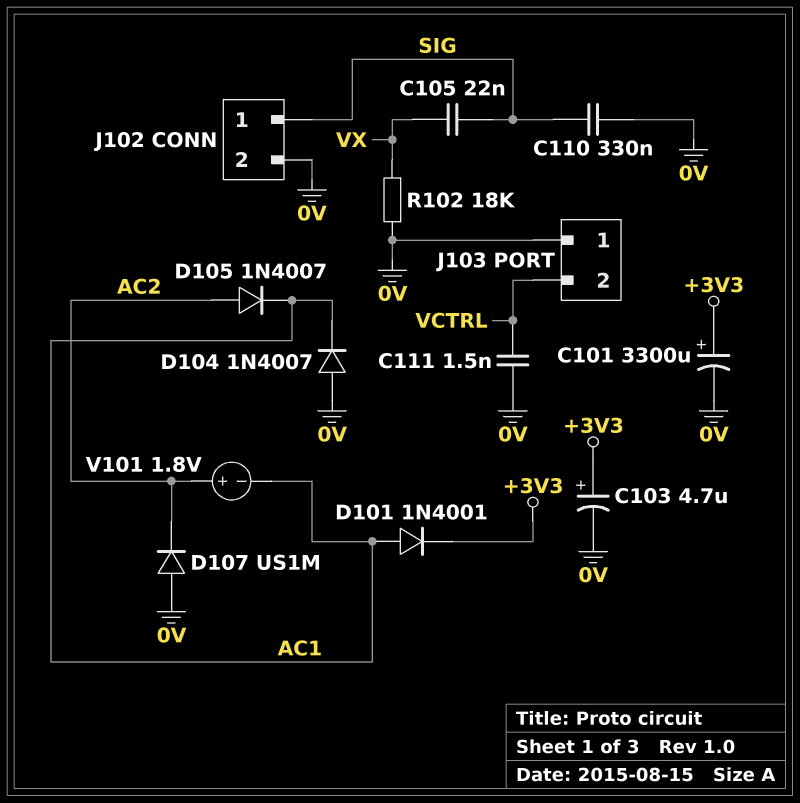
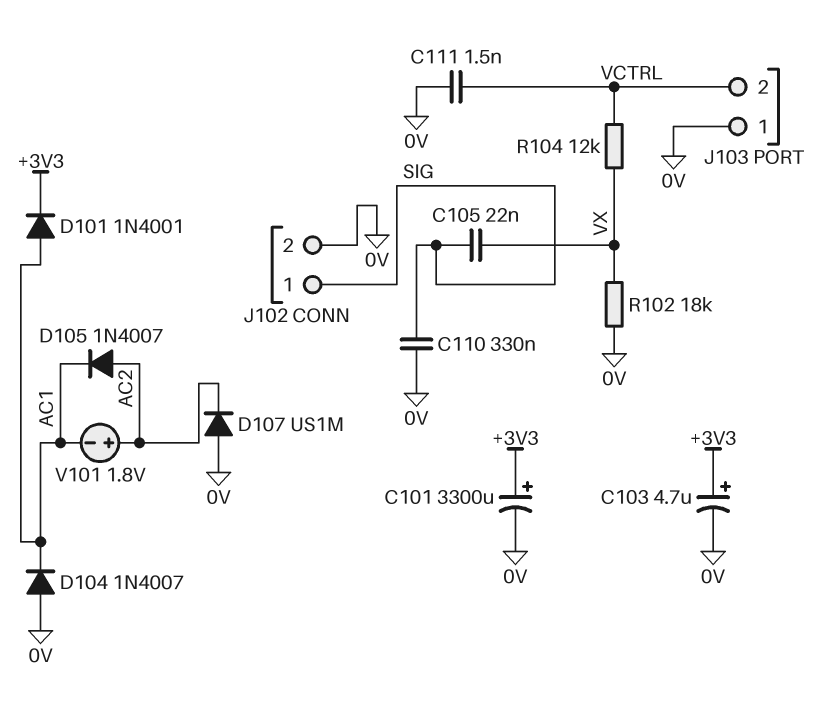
R104: none -> 12k (VCTRL, VX)

